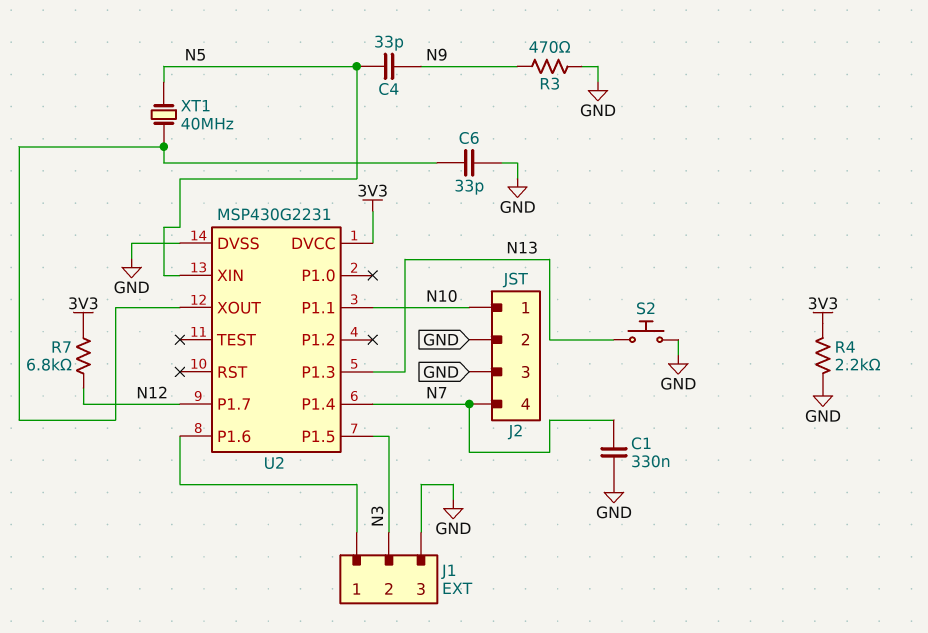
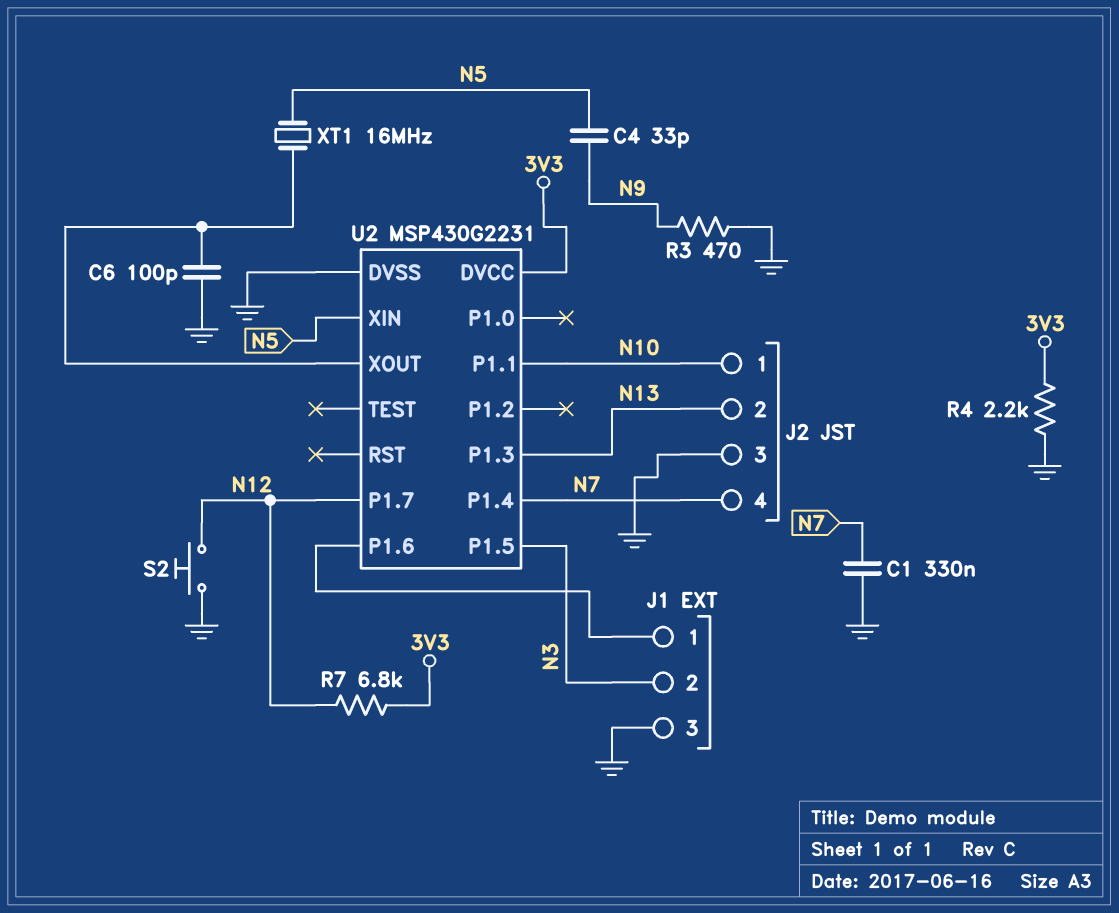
C6: 33pF (GND, U2/XOUT) -> 100pF (GND, U2/XOUT)
J2 pin 2: GND -> N13
S2: button (GND, N13) -> button (GND, N12)
XT1: 40MHz (N5, U2/XOUT) -> 16MHz (N5, U2/XOUT)

